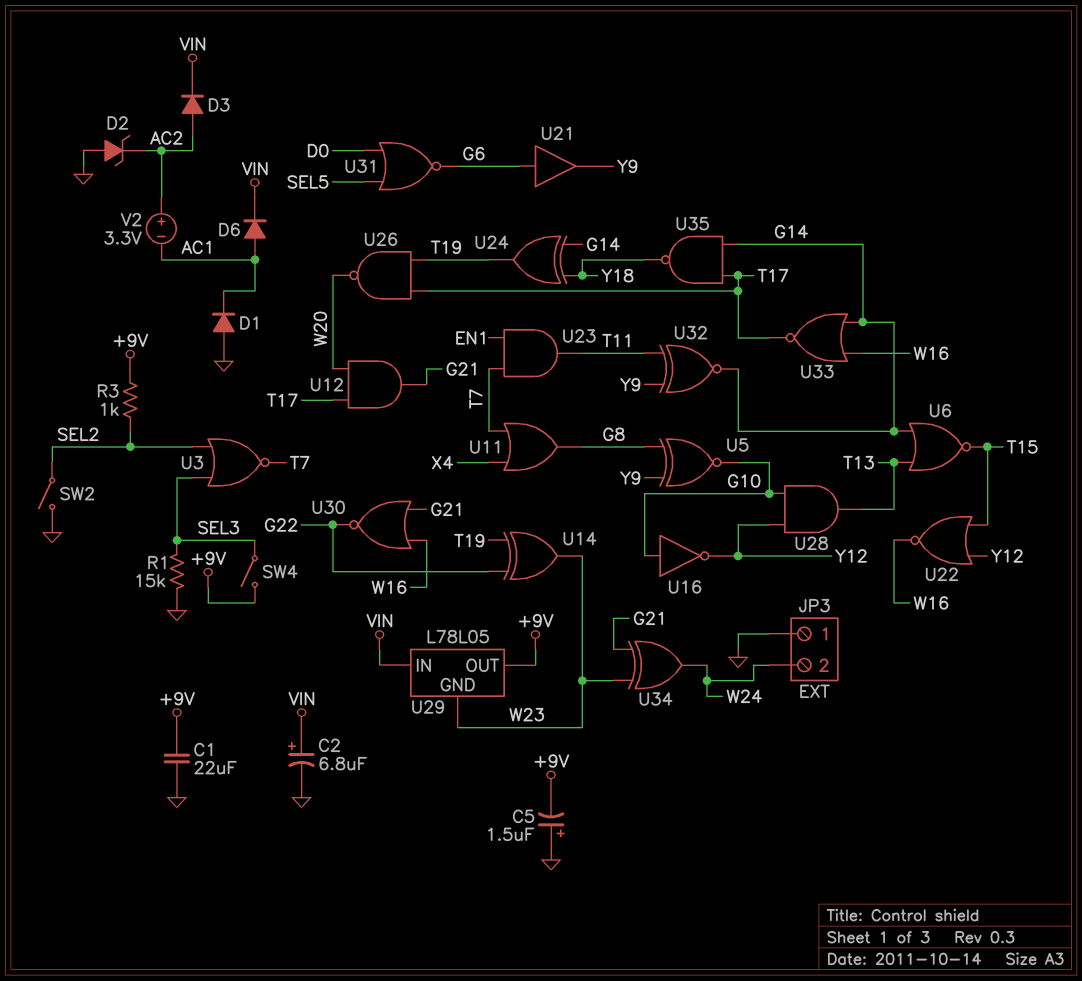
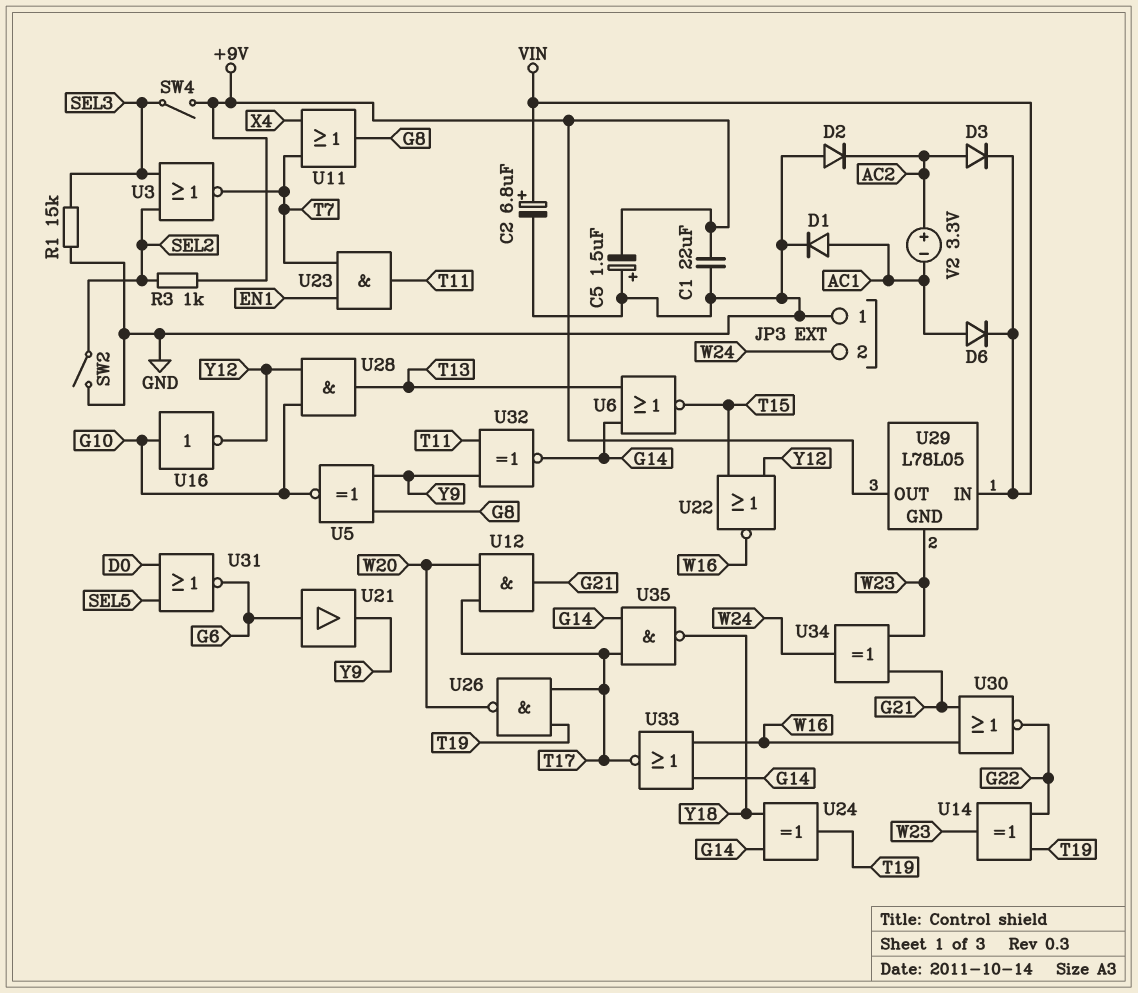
D1: diode (A GND, K AC1) -> diode (A AC1, K GND)
D2: zener (A GND, K AC2) -> diode (A GND, K AC2)

